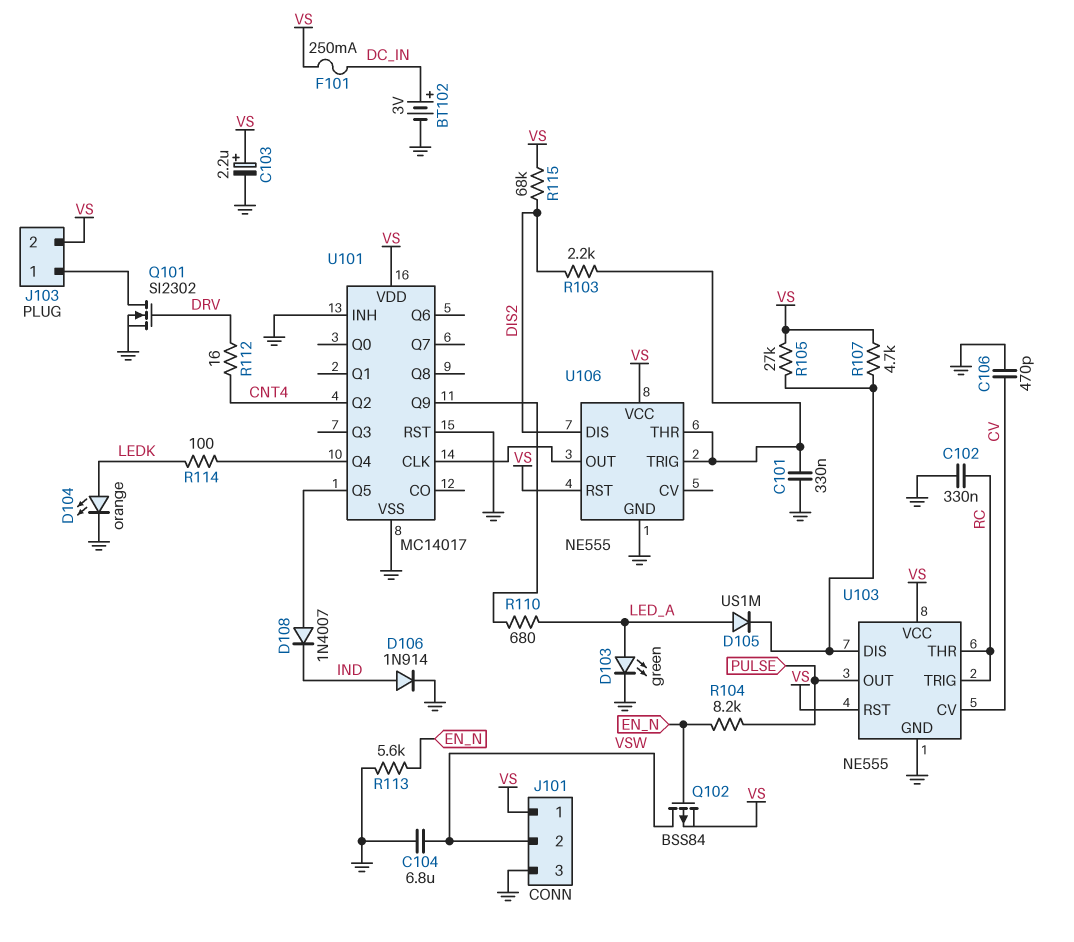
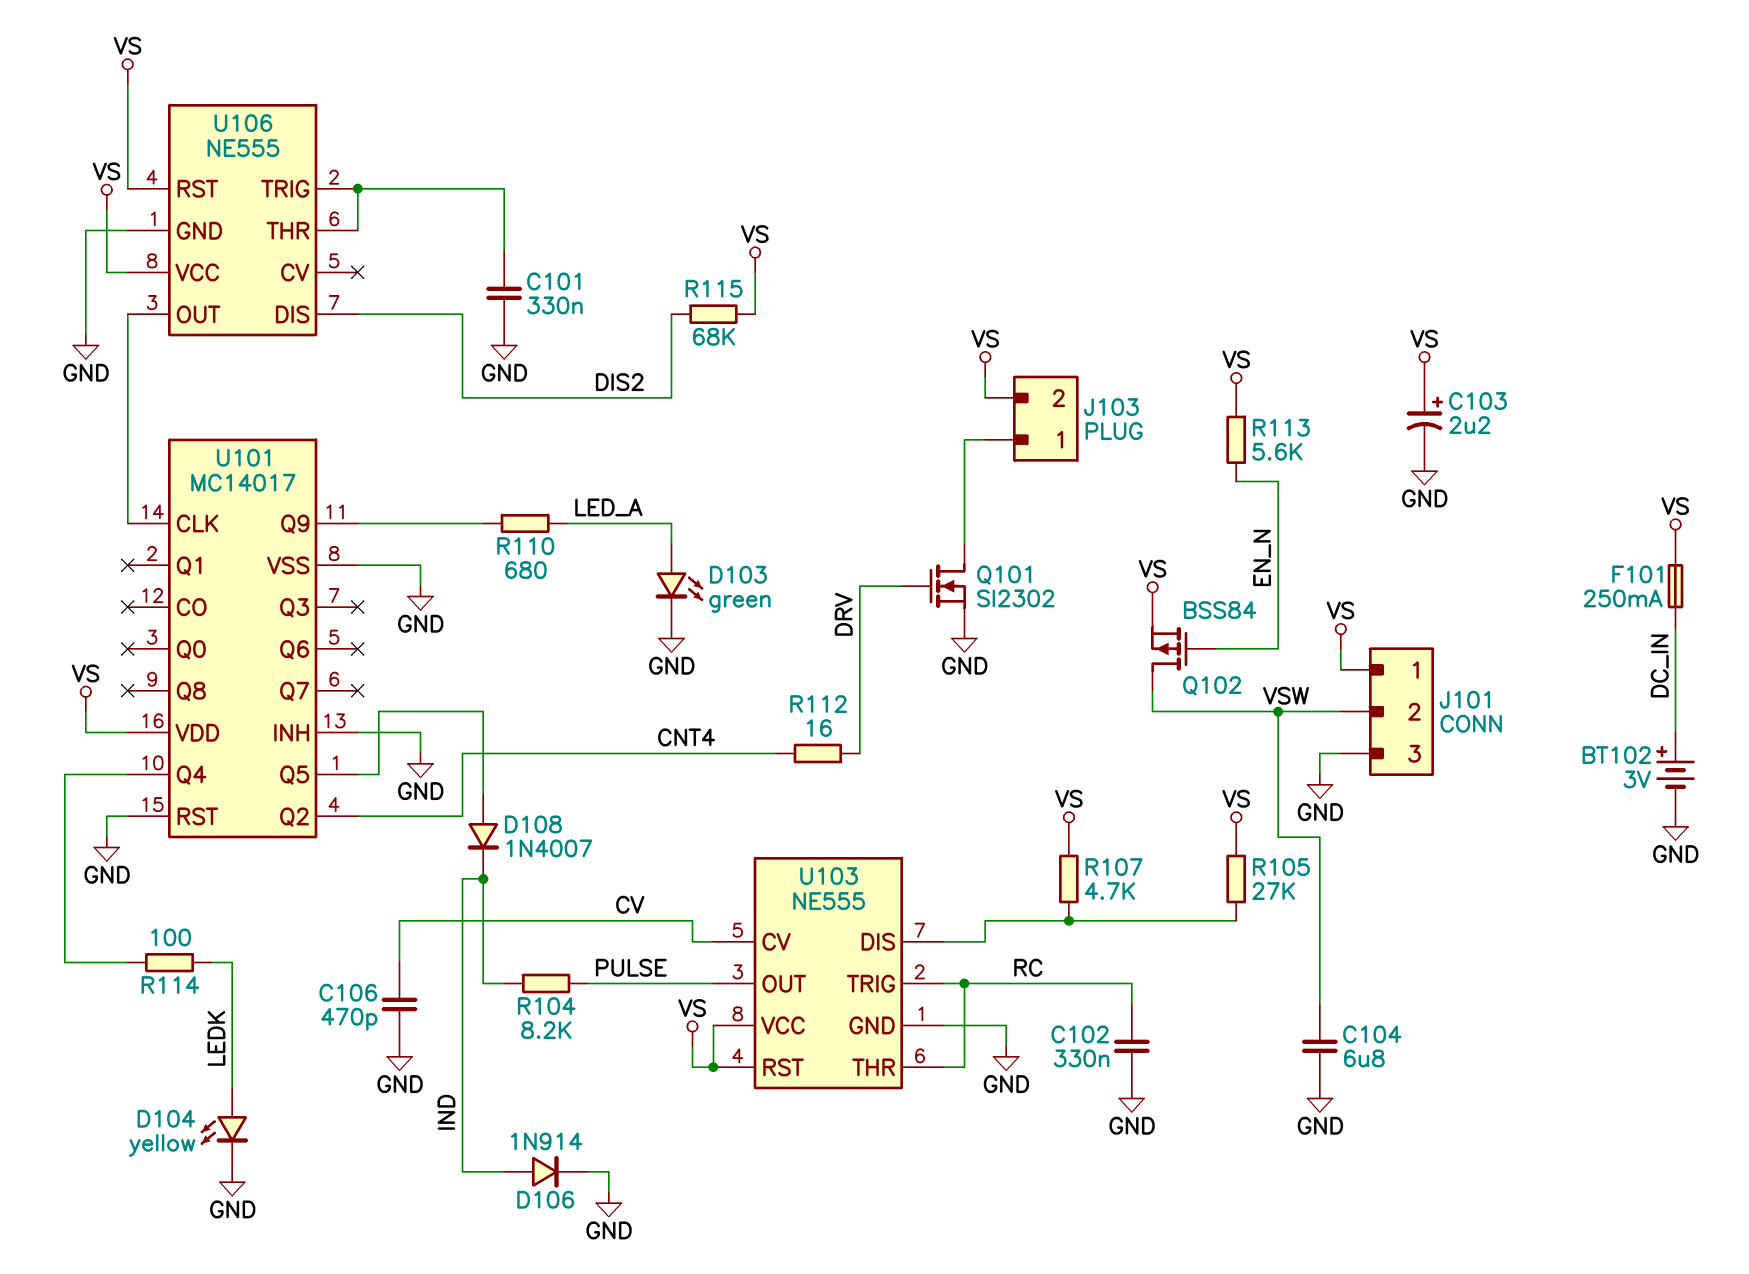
D104: LED orange (A LEDK, K GND) -> LED yellow (A LEDK, K GND)
D105: diode US1M (A LED_A, K U103/DIS) -> none
R103: 2.2k (DIS2, U106/THR) -> none
R104: 8.2k (EN_N, PULSE) -> 8.2k (IND, PULSE)
R113: 5.6k (EN_N, GND) -> 5.6k (EN_N, VS)

